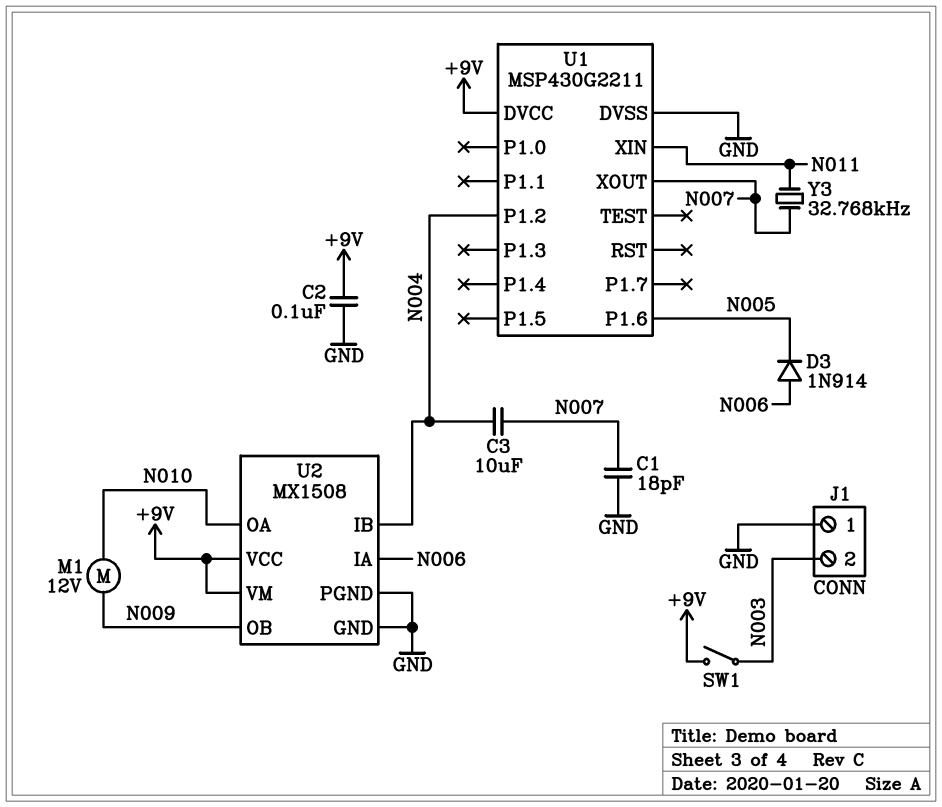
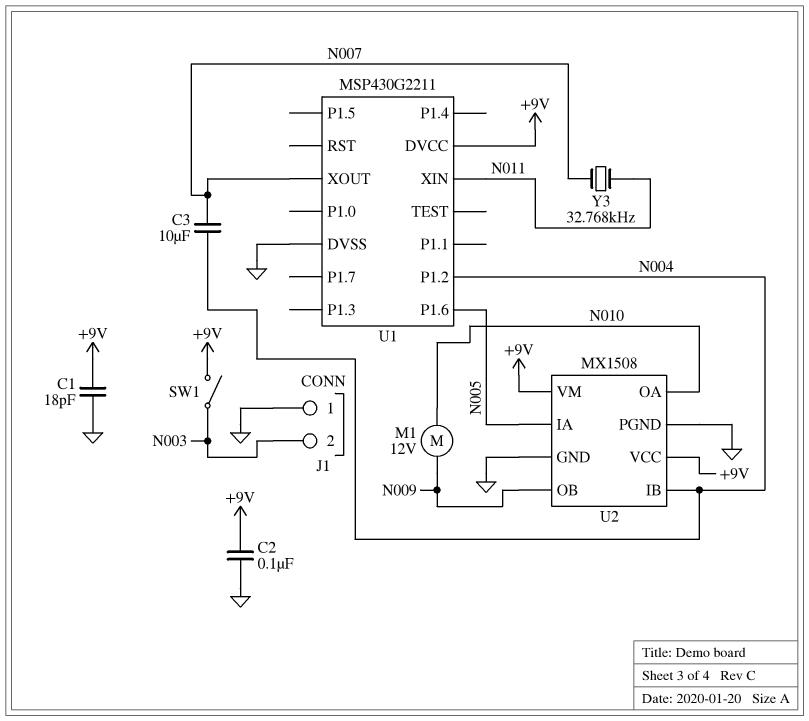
C1: 18pF (GND, N007) -> 18pF (+9V, GND)
D3: diode 1N914 (A N006, K N005) -> none
U2 pin IA: N006 -> N005

